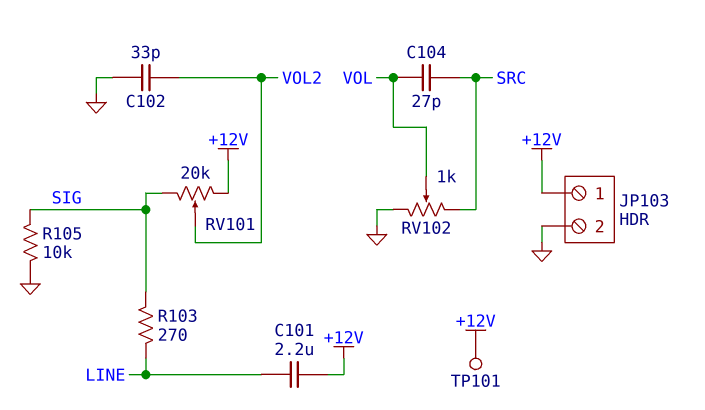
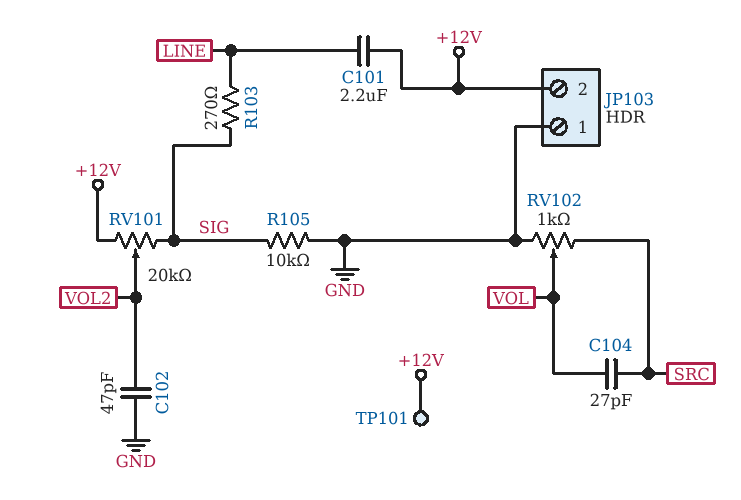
C102: 33pF (GND, VOL2) -> 47pF (GND, VOL2)
JP103 pin 1: +12V -> GND
JP103 pin 2: GND -> +12V

